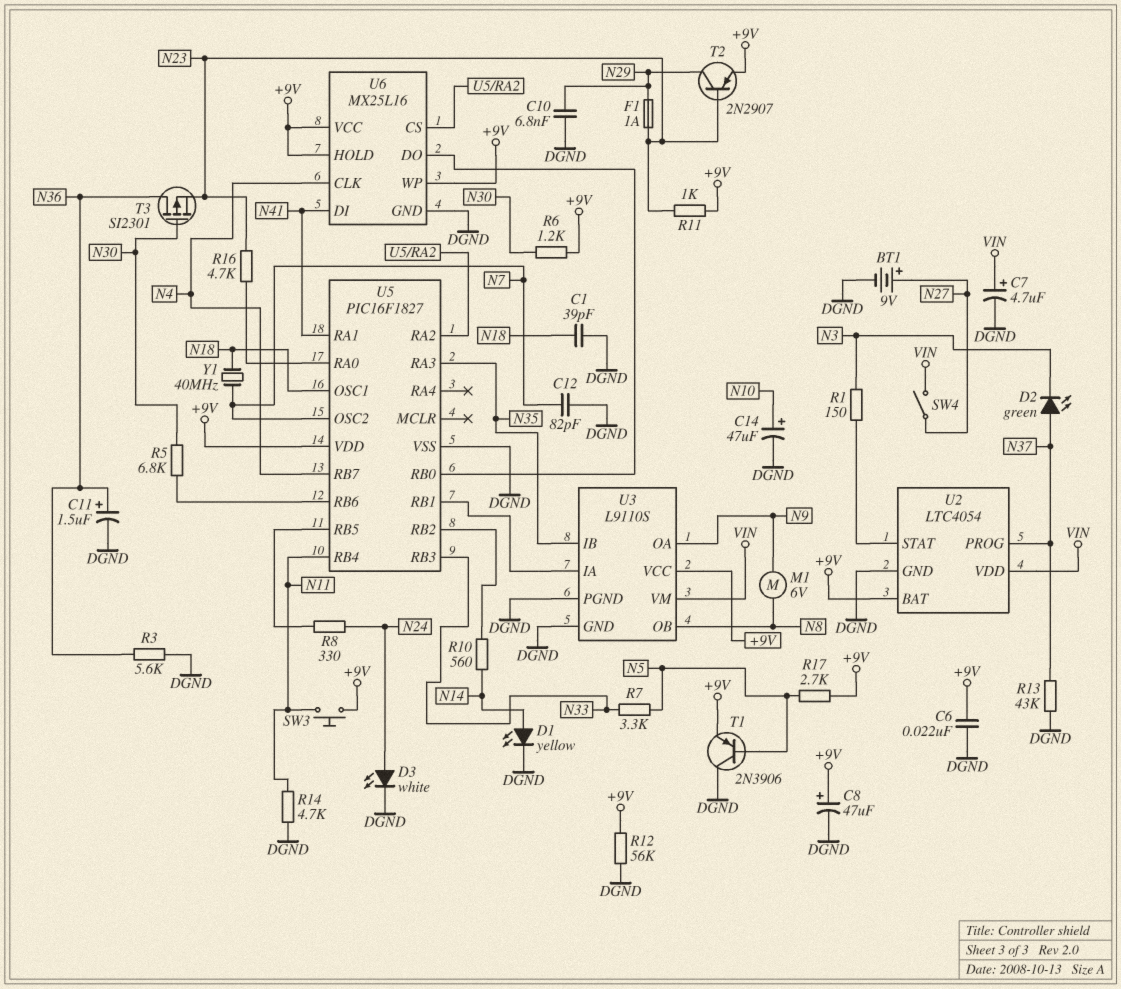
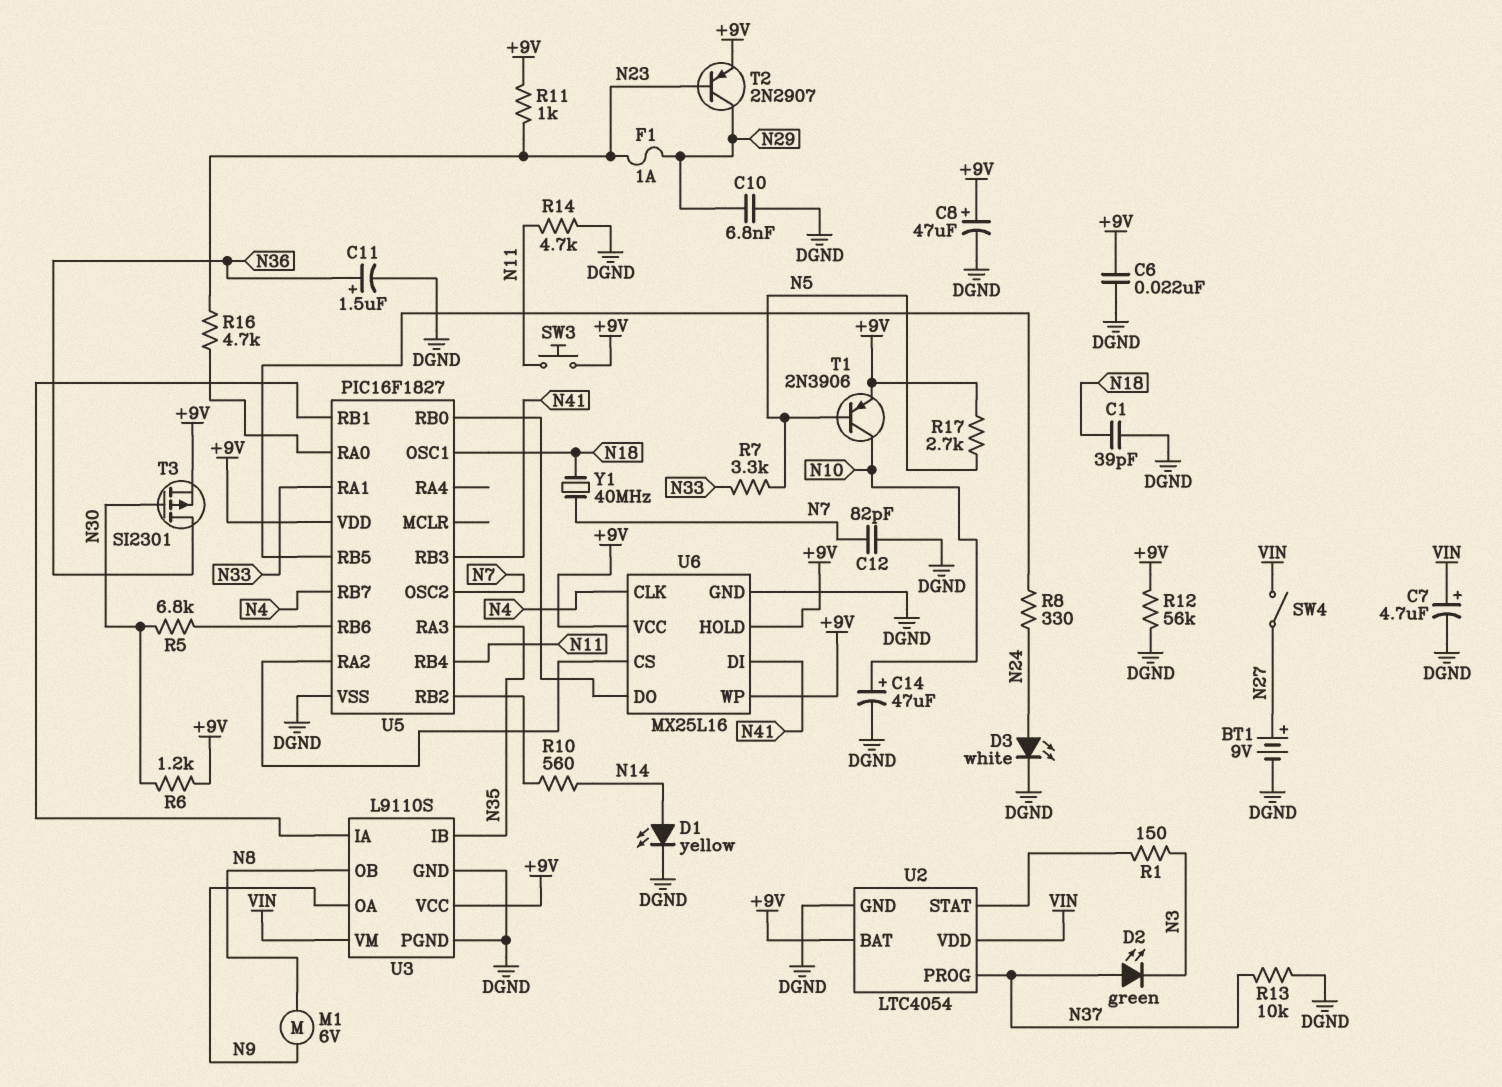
R3: 5.6k (DGND, N36) -> none
R13: 43k (DGND, N37) -> 10k (DGND, N37)
T1: PNP 2N3906 (B N5, C DGND, E +9V) -> PNP 2N3906 (B N5, C N10, E +9V)
T3: PMOS SI2301 (G N30, D N36, S N23) -> PMOS SI2301 (G N30, D N36, S +9V)
U5 pin RA1: N41 -> N33
U5 pin RB3: N33 -> N41

